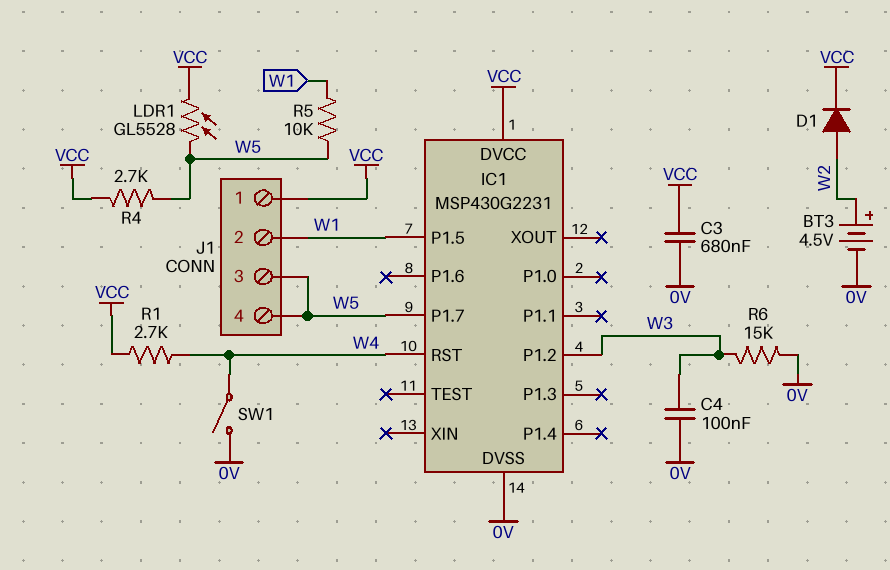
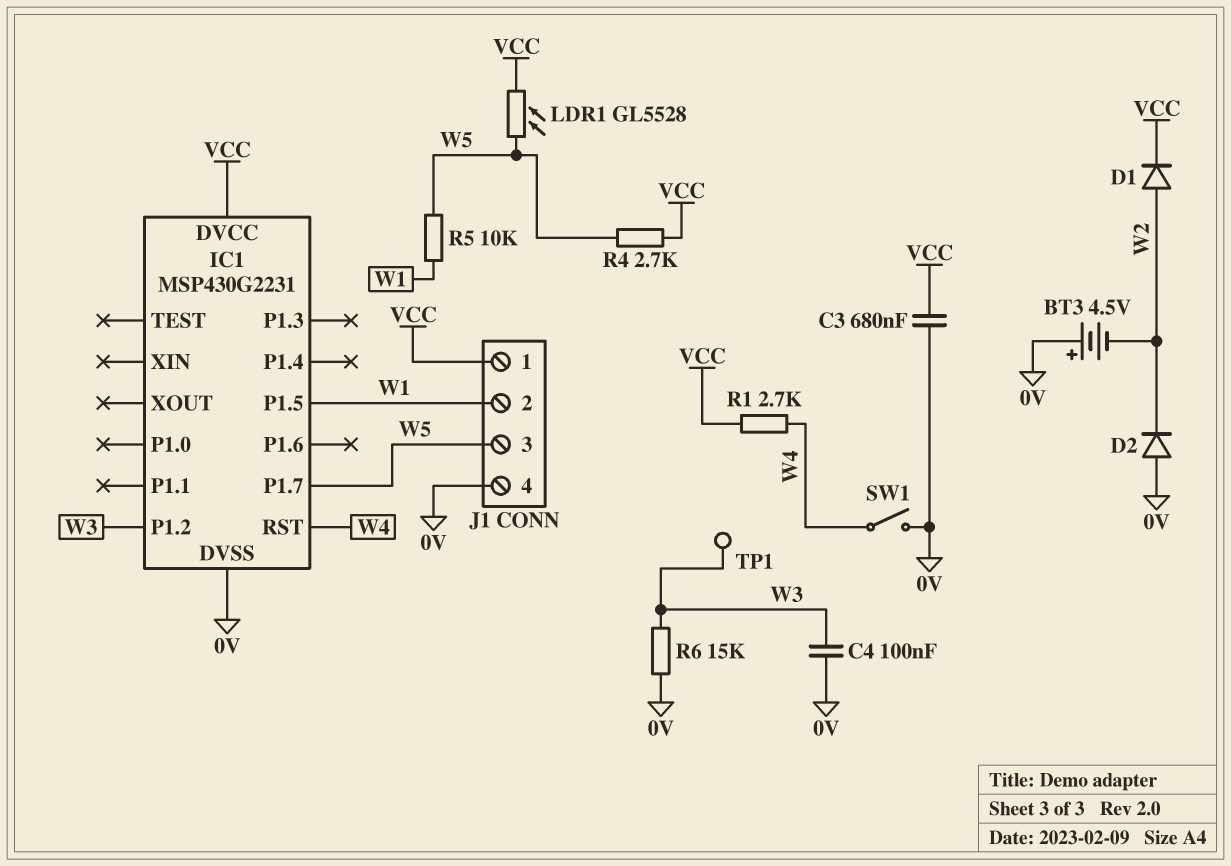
BT3: 4.5V (plus W2, minus 0V) -> 4.5V (plus 0V, minus W2)
D2: none -> diode (A 0V, K W2)
J1 pin 4: W5 -> 0V
TP1: none -> test point (W3)

